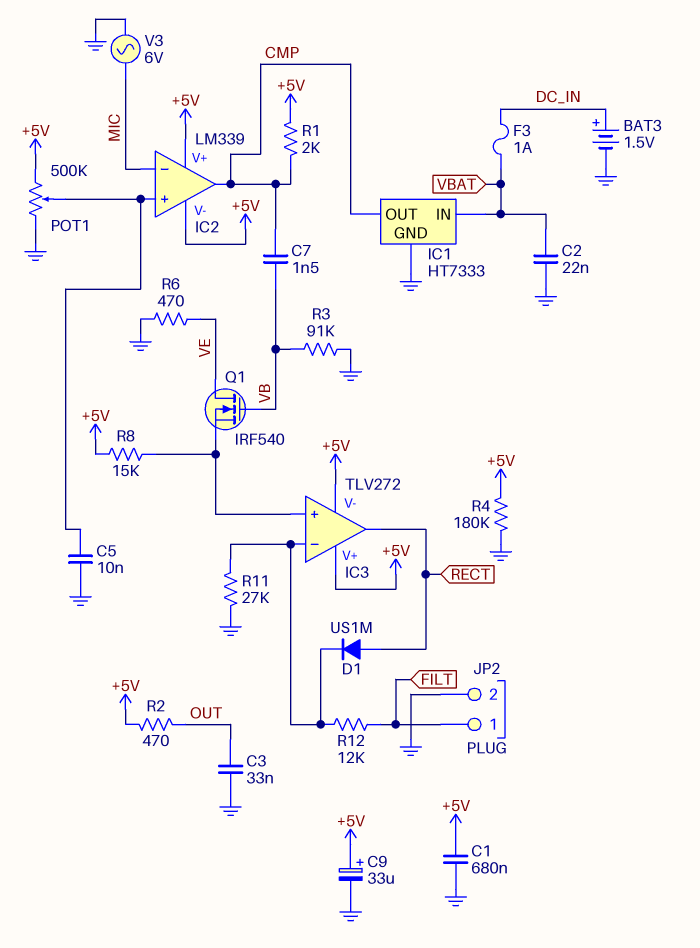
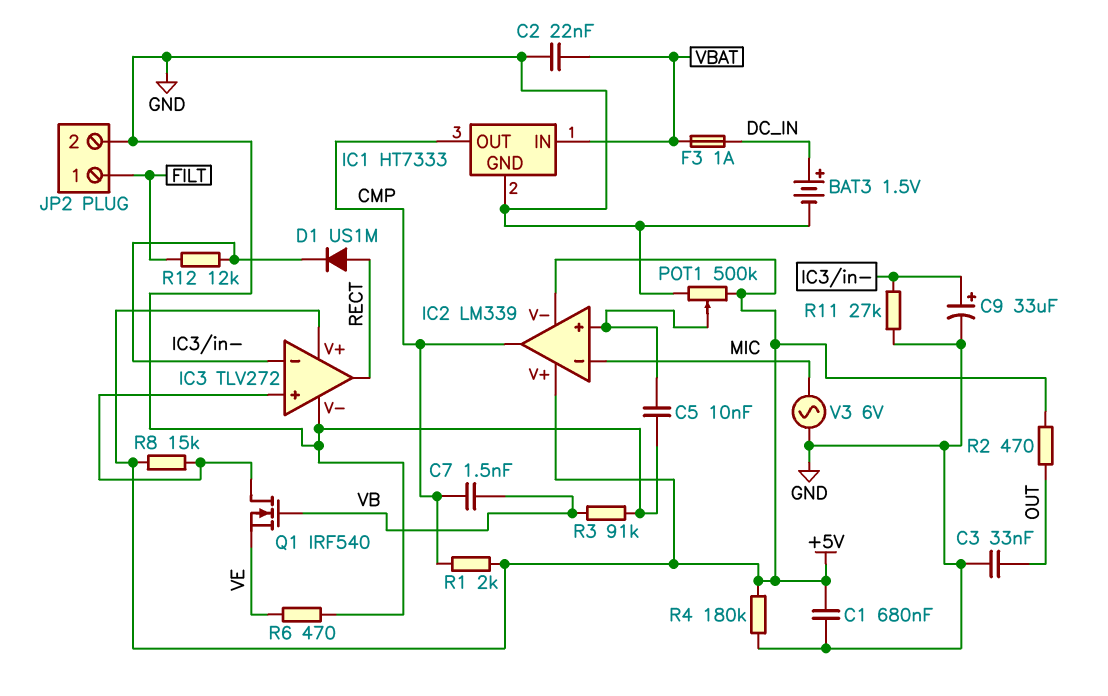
C9: 33uF (plus +5V, minus GND) -> 33uF (plus IC3/in-, minus GND)
IC3 pin V-: +5V -> GND
Q1: NMOS IRF540 (G VB, D VE, S IC3/in+) -> NMOS IRF540 (G VB, D IC3/in+, S VE)

